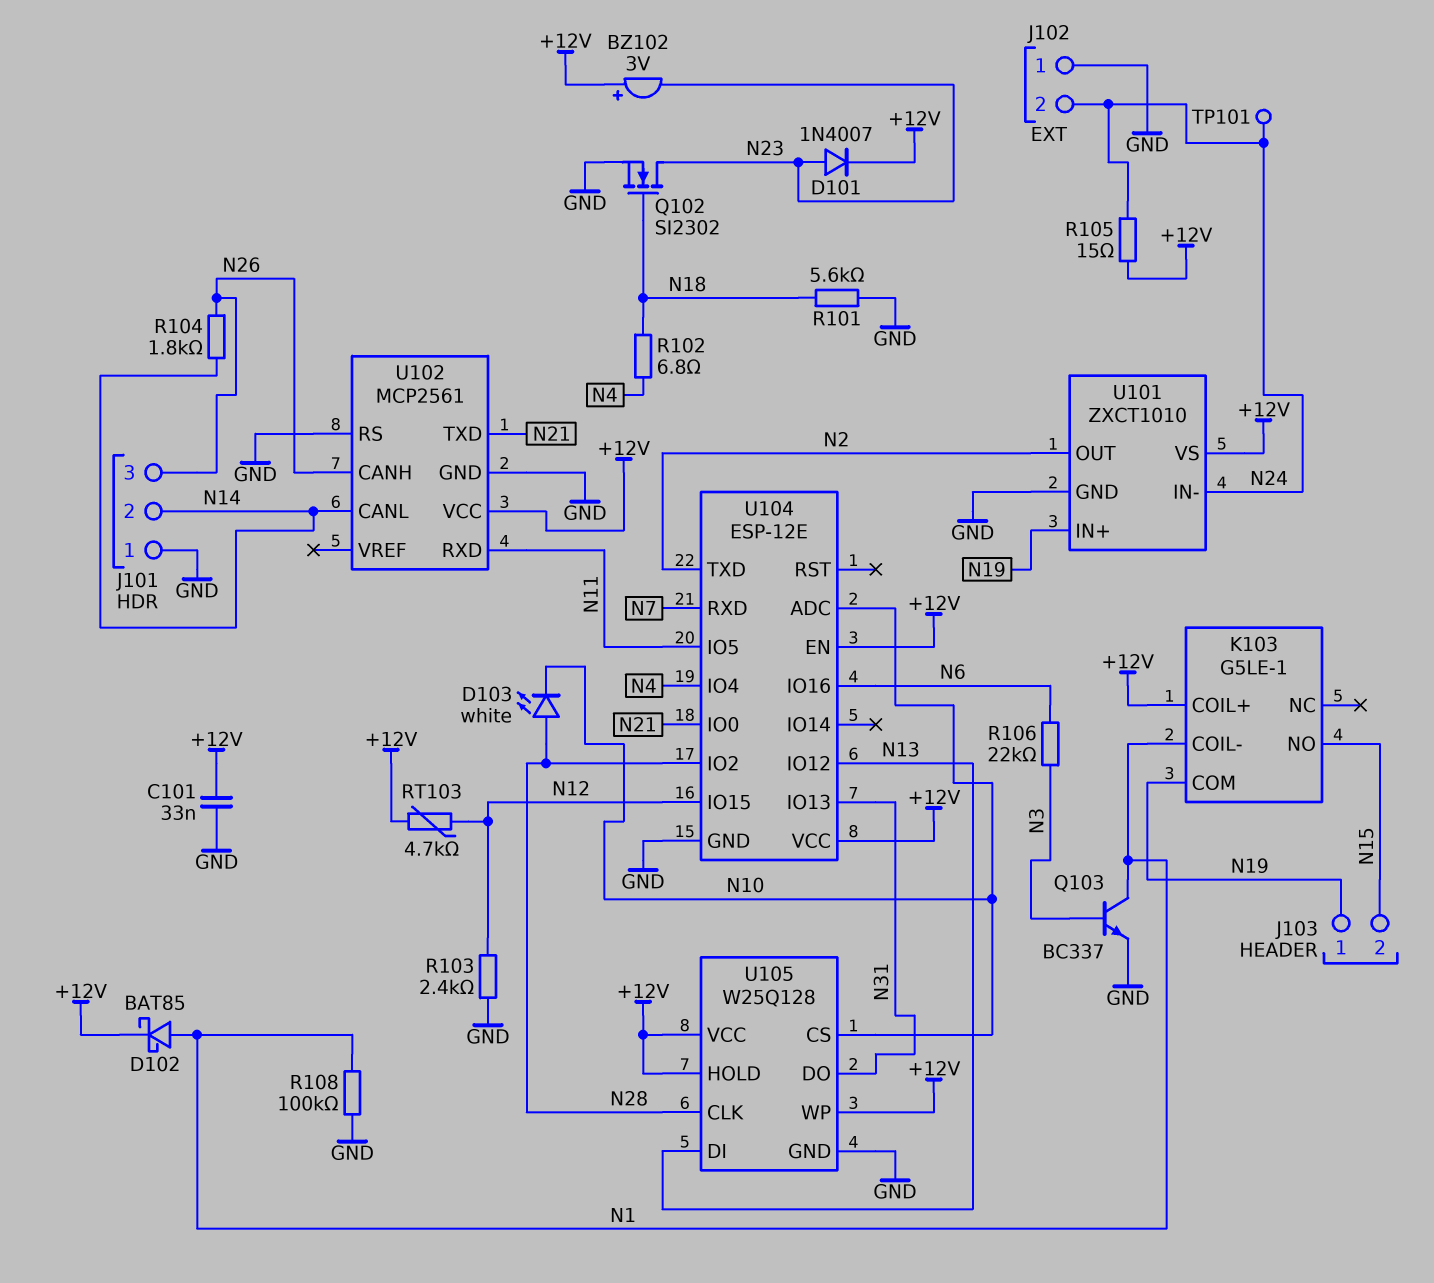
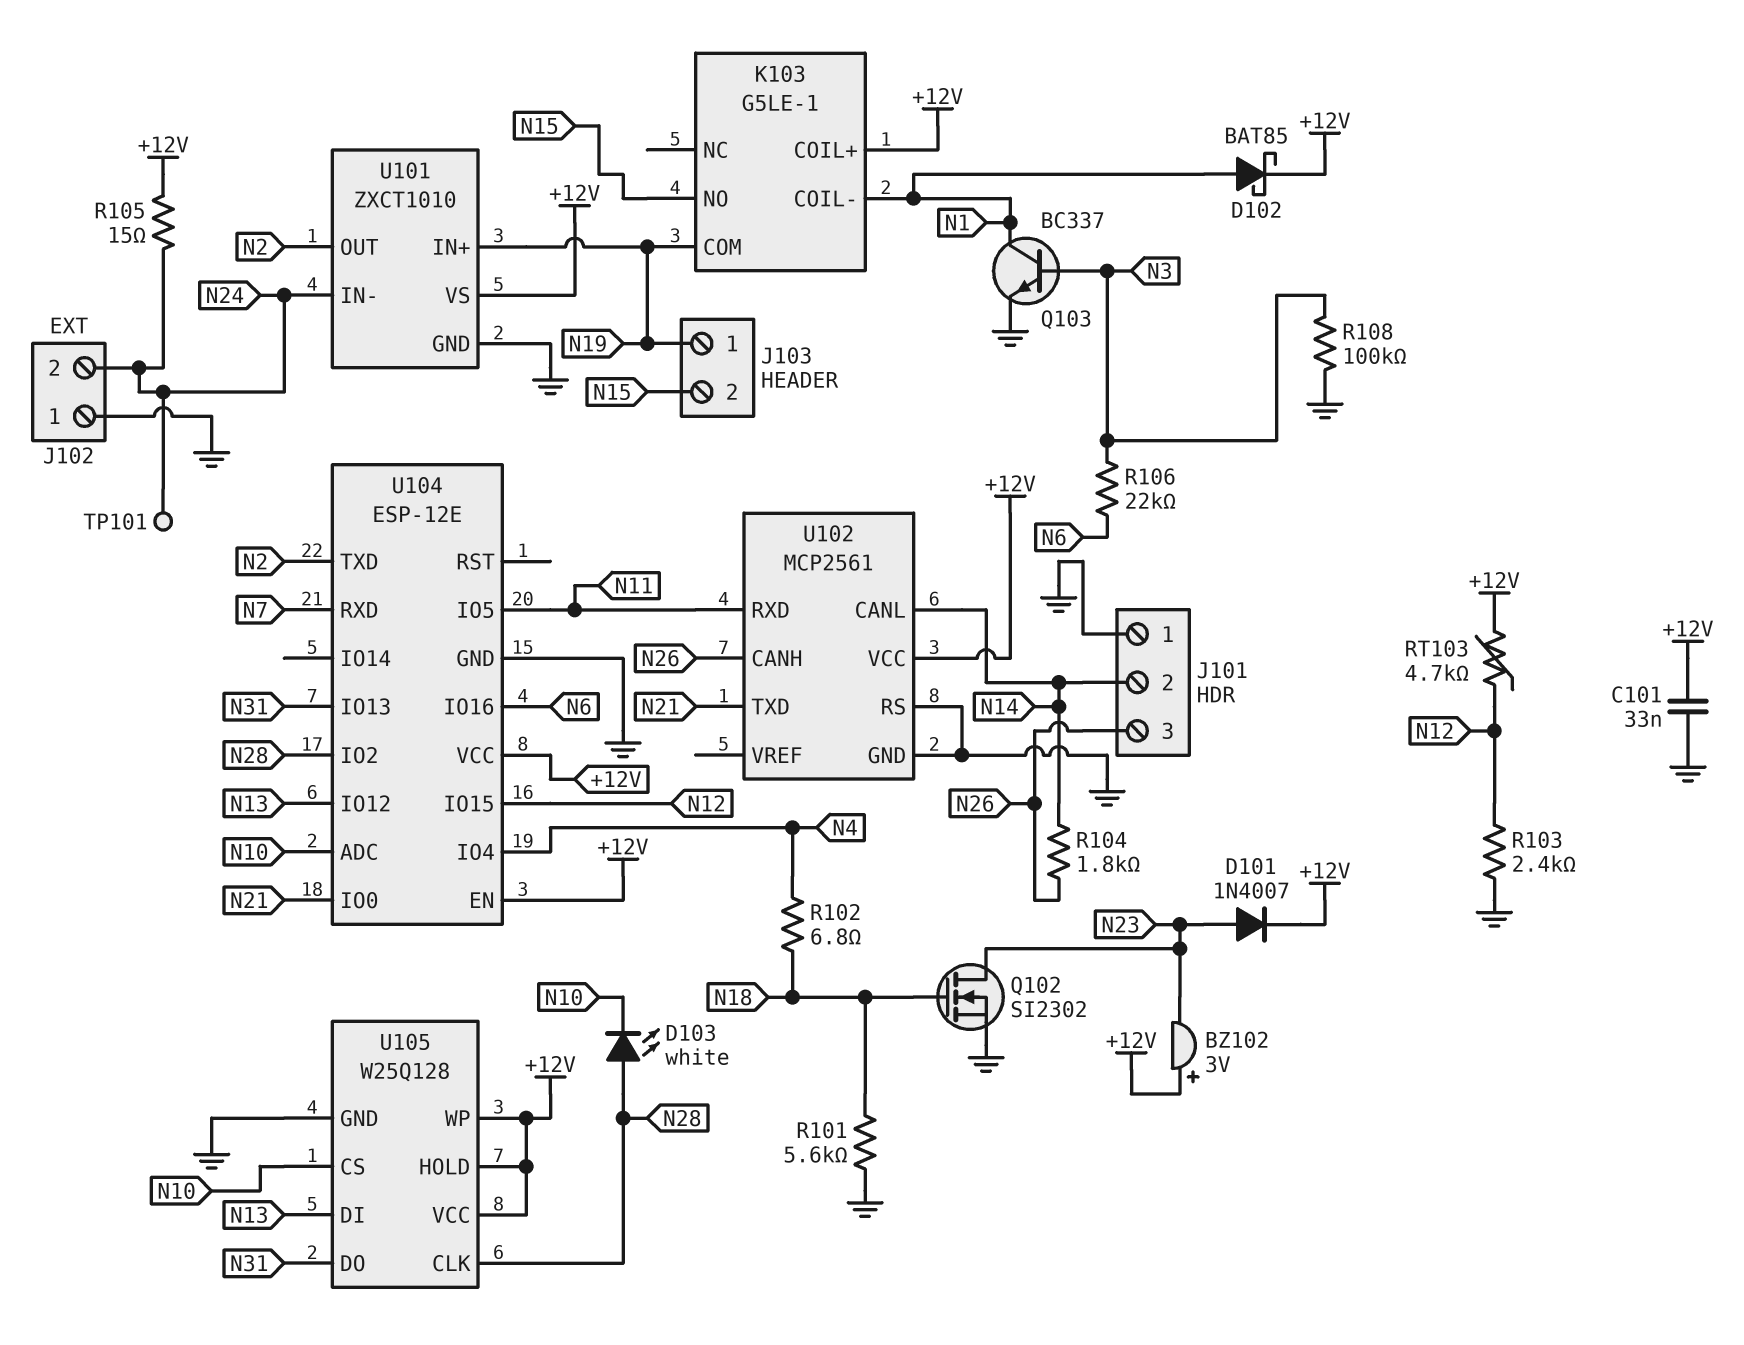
R108: 100k (GND, N1) -> 100k (GND, N3)

